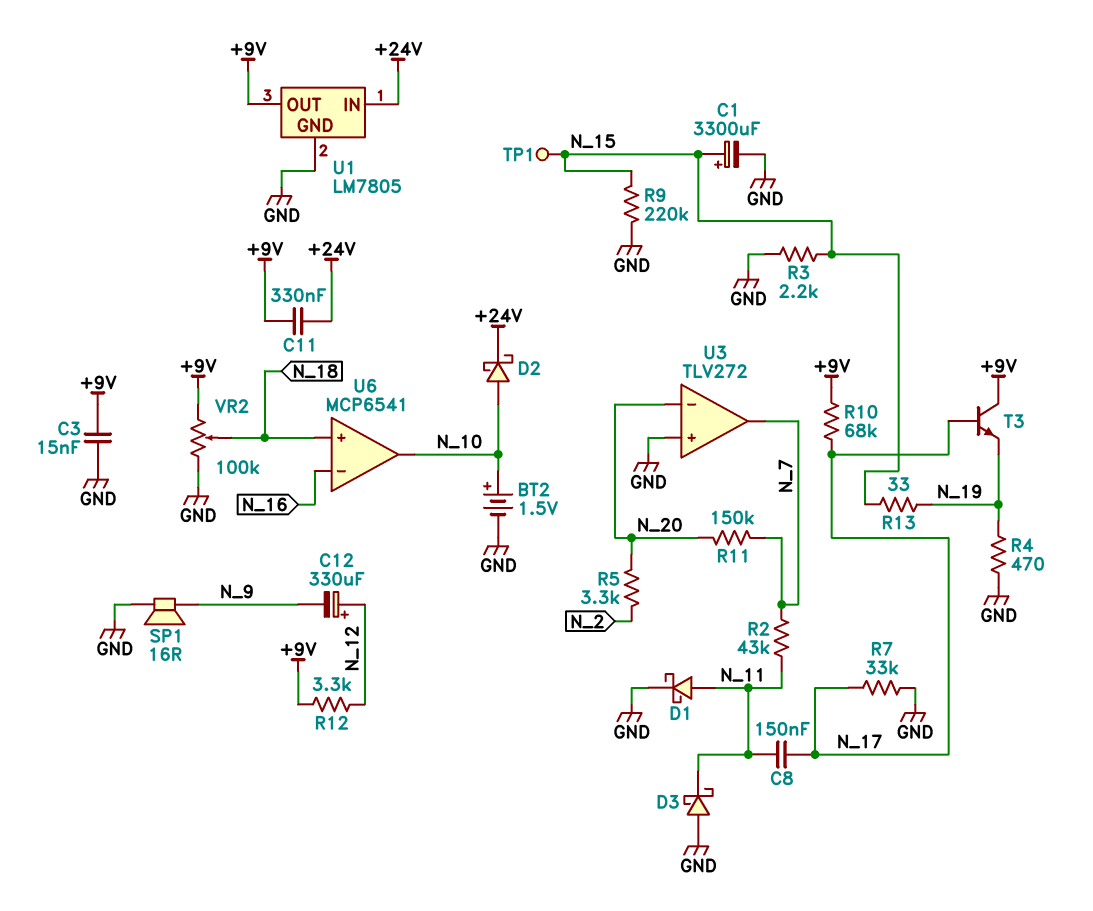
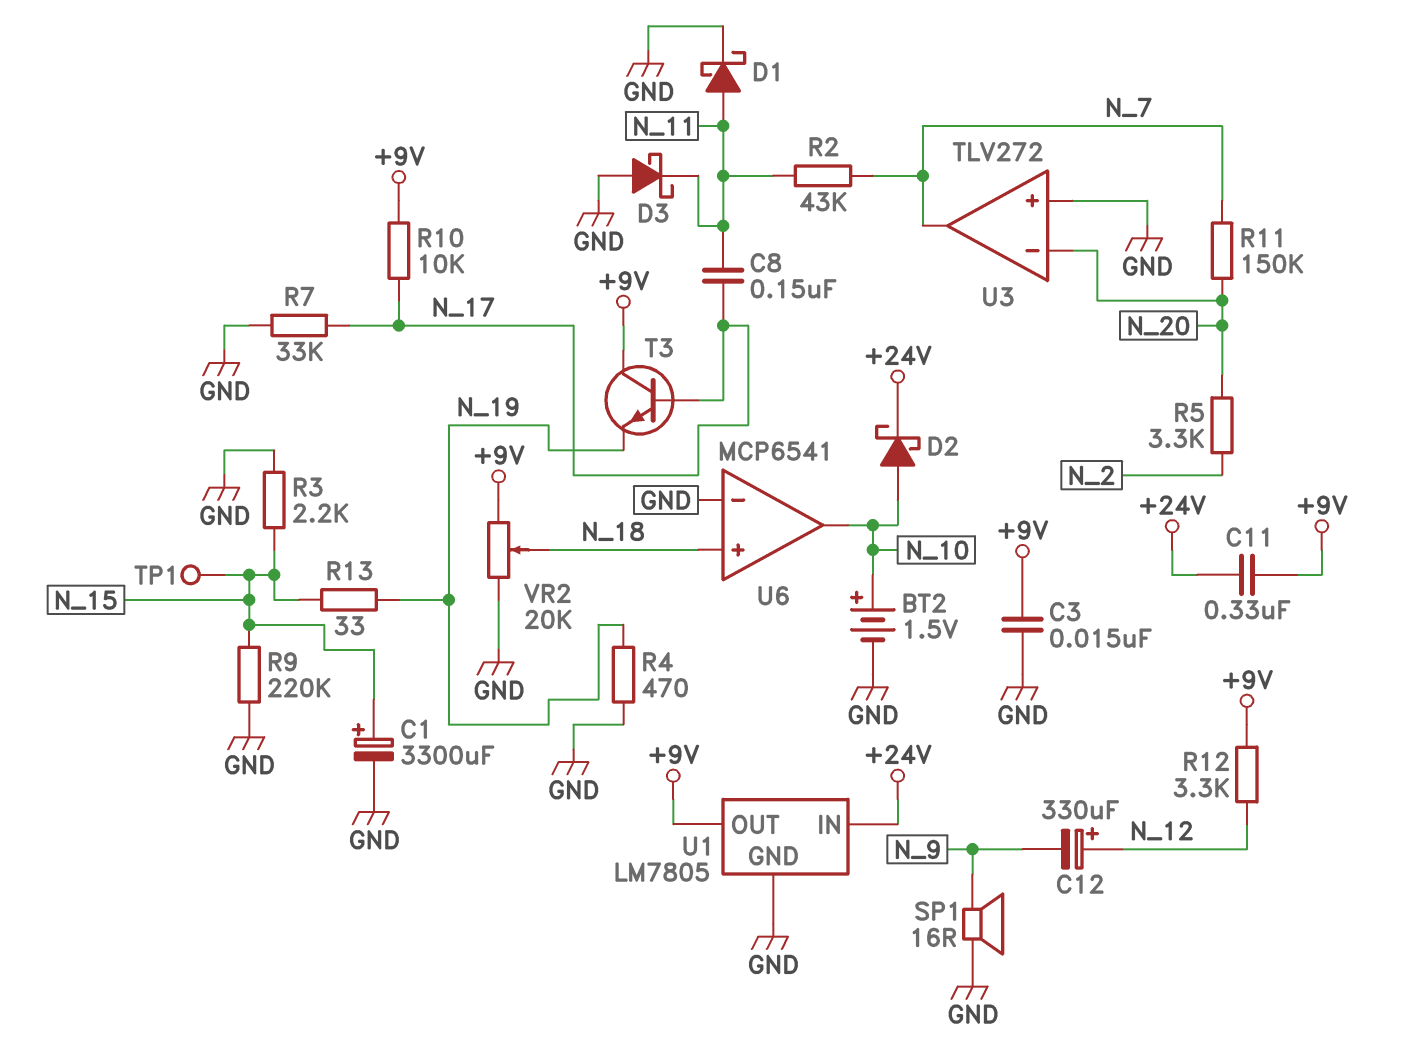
R10: 68k (+9V, N_17) -> 10k (+9V, N_17)
U6 pin in-: N_16 -> GND
VR2: 100k (+9V, GND, wiper N_18) -> 20k (+9V, GND, wiper N_18)

